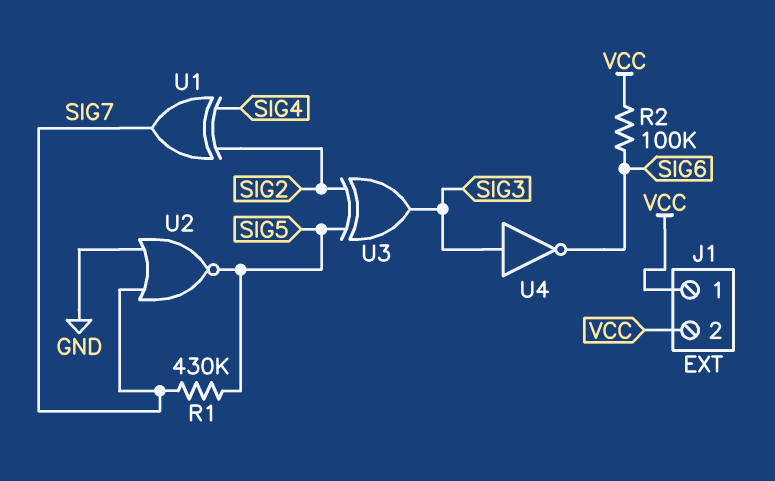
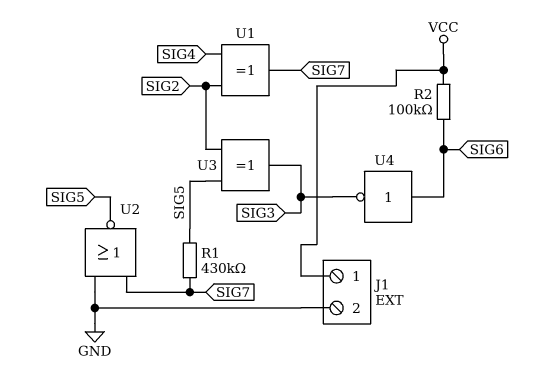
J1 pin 2: VCC -> GND
U4: NOT (in SIG3, out SIG6) -> NOT (in SIG6, out SIG3)

